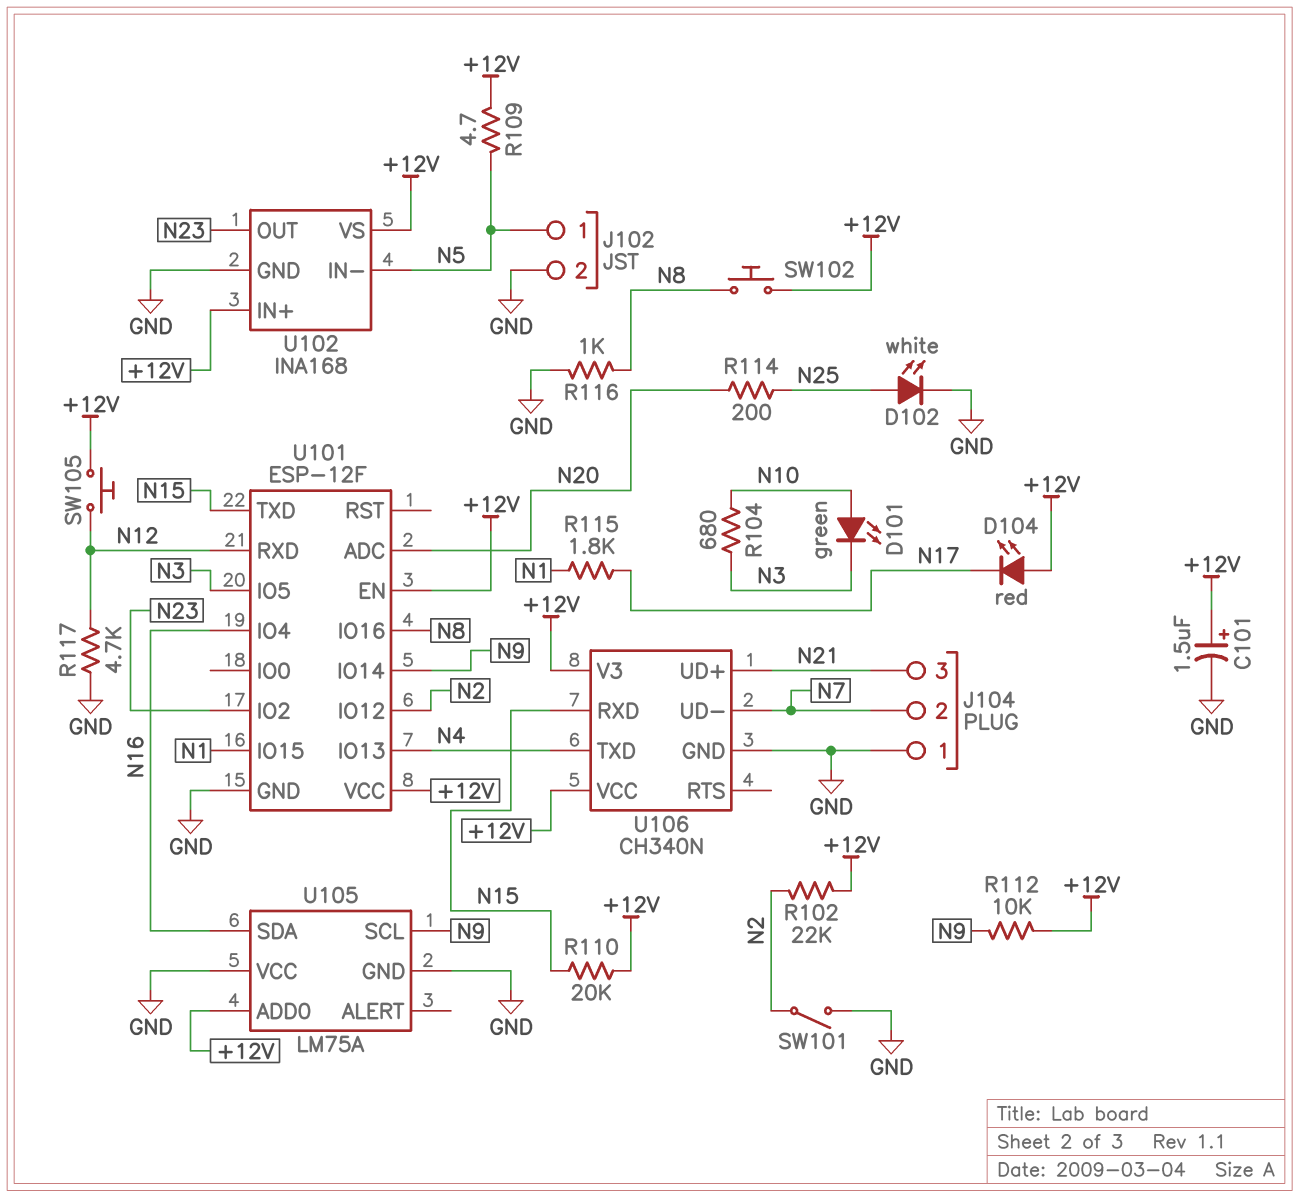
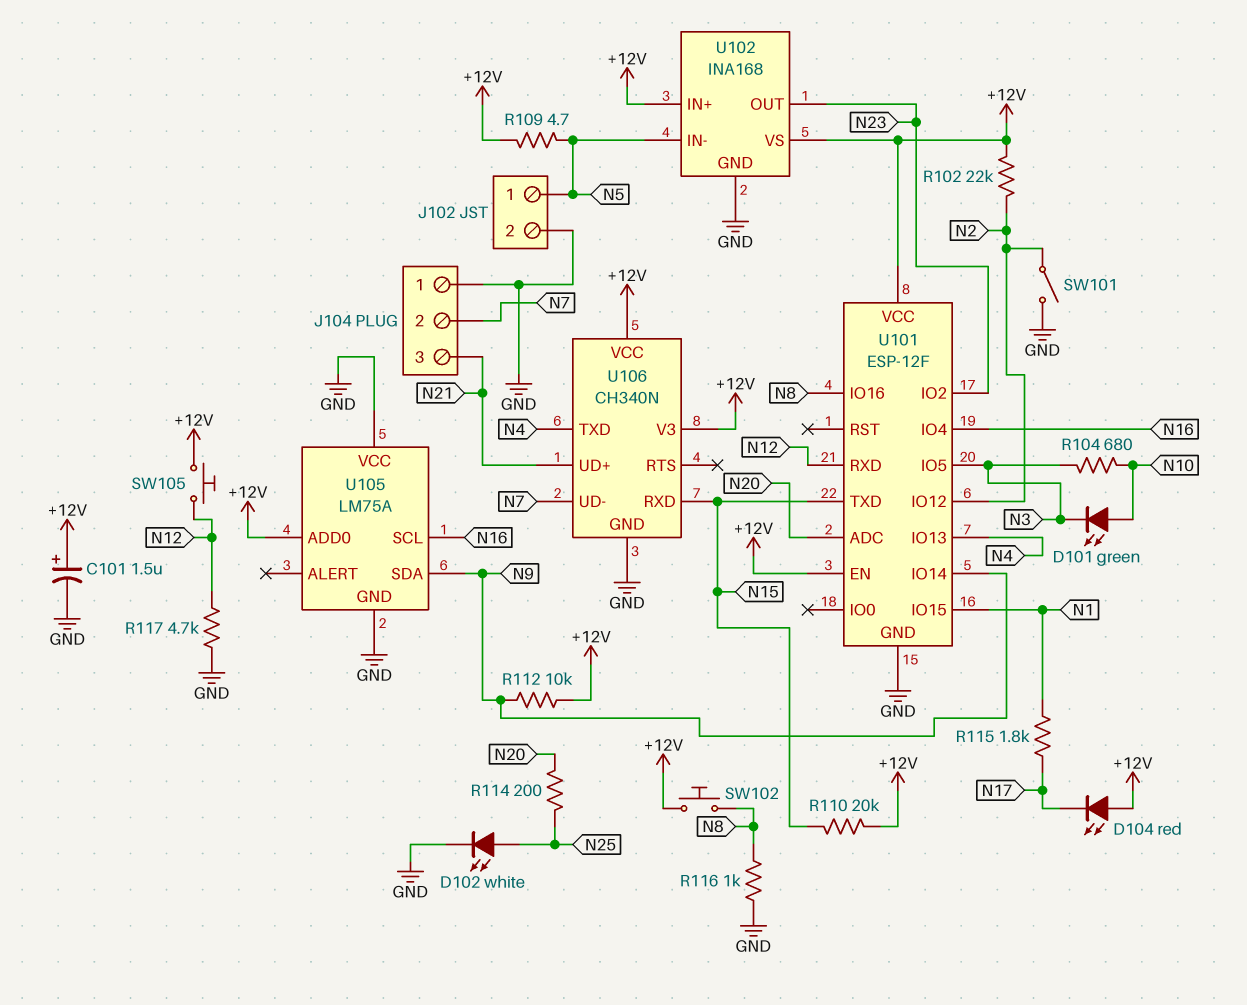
U105 pin SCL: N9 -> N16
U105 pin SDA: N16 -> N9

